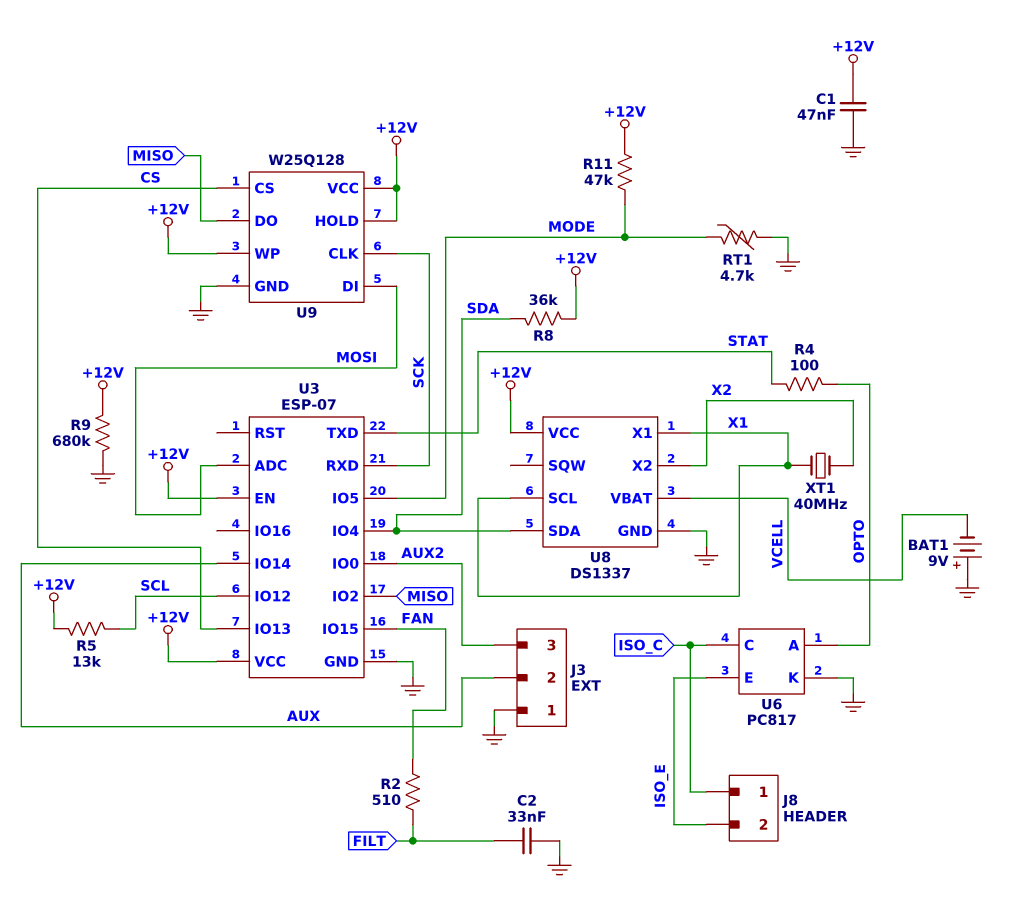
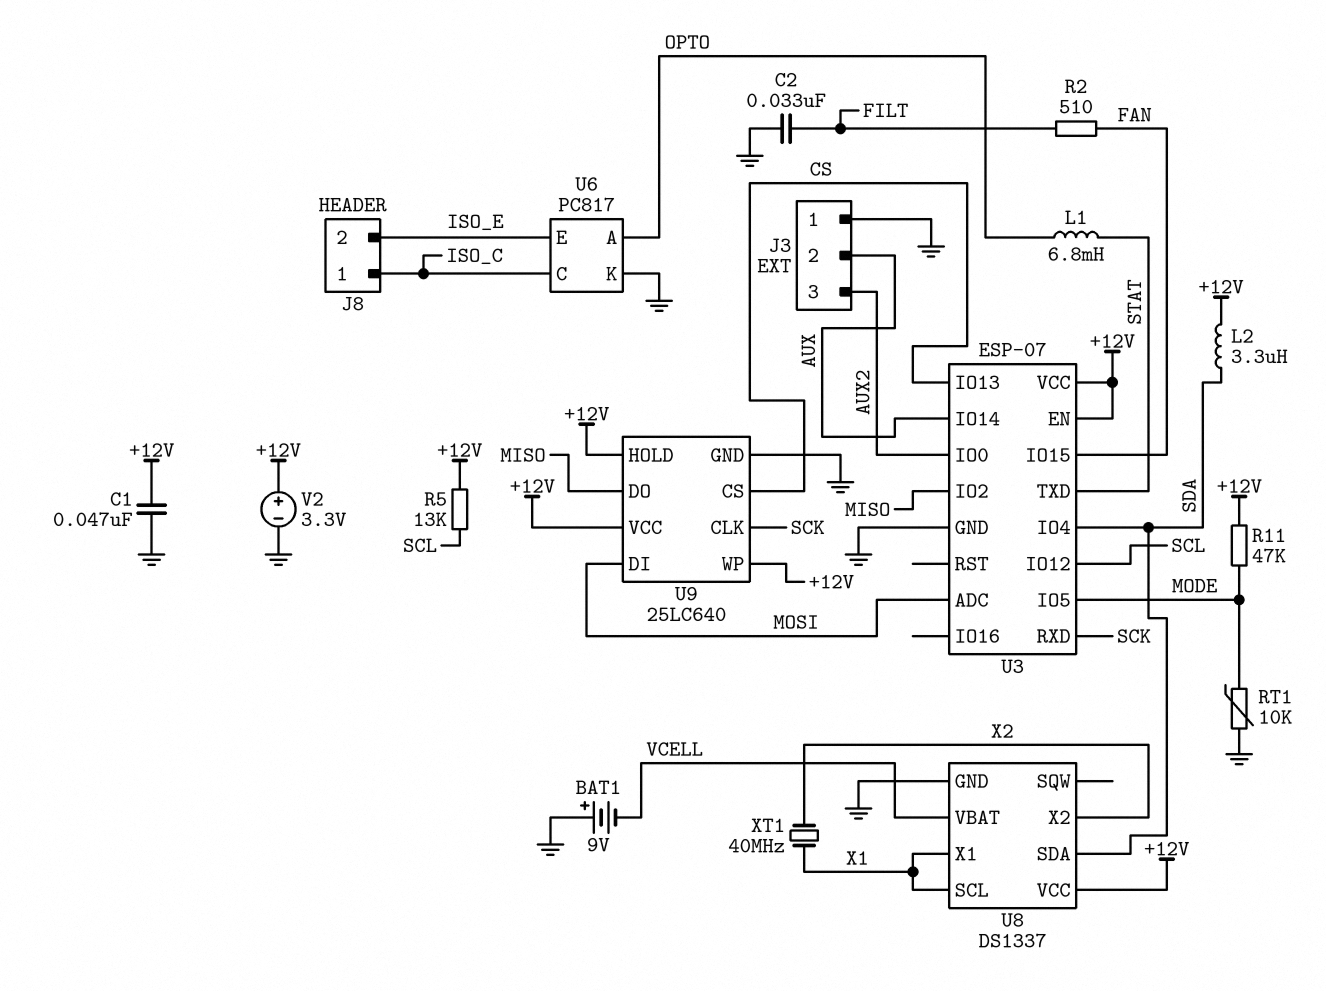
L1: none -> 6.8mH (OPTO, STAT)
L2: none -> 3.3uH (+12V, SDA)
R4: 100 (OPTO, STAT) -> none
R8: 36k (+12V, SDA) -> none
R9: 680k (+12V, GND) -> none
RT1: 4.7k (GND, MODE) -> 10k (GND, MODE)
U9: W25Q128 -> 25LC640
V2: none -> 3.3V (plus +12V, minus GND)

